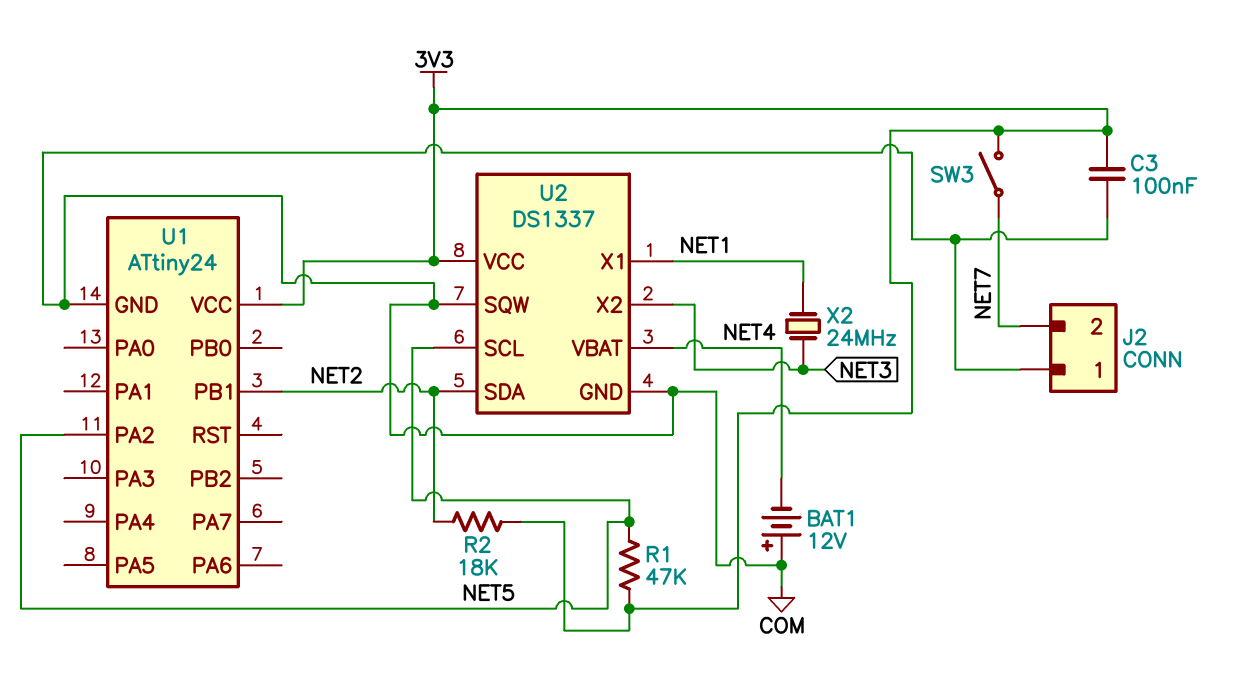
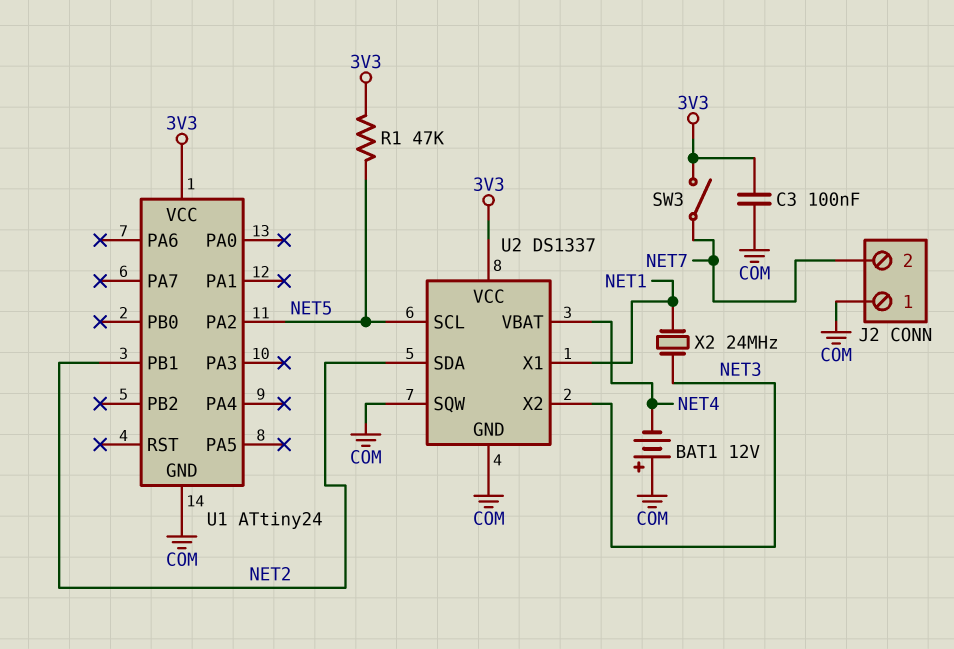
R2: 18k (3V3, NET2) -> none

